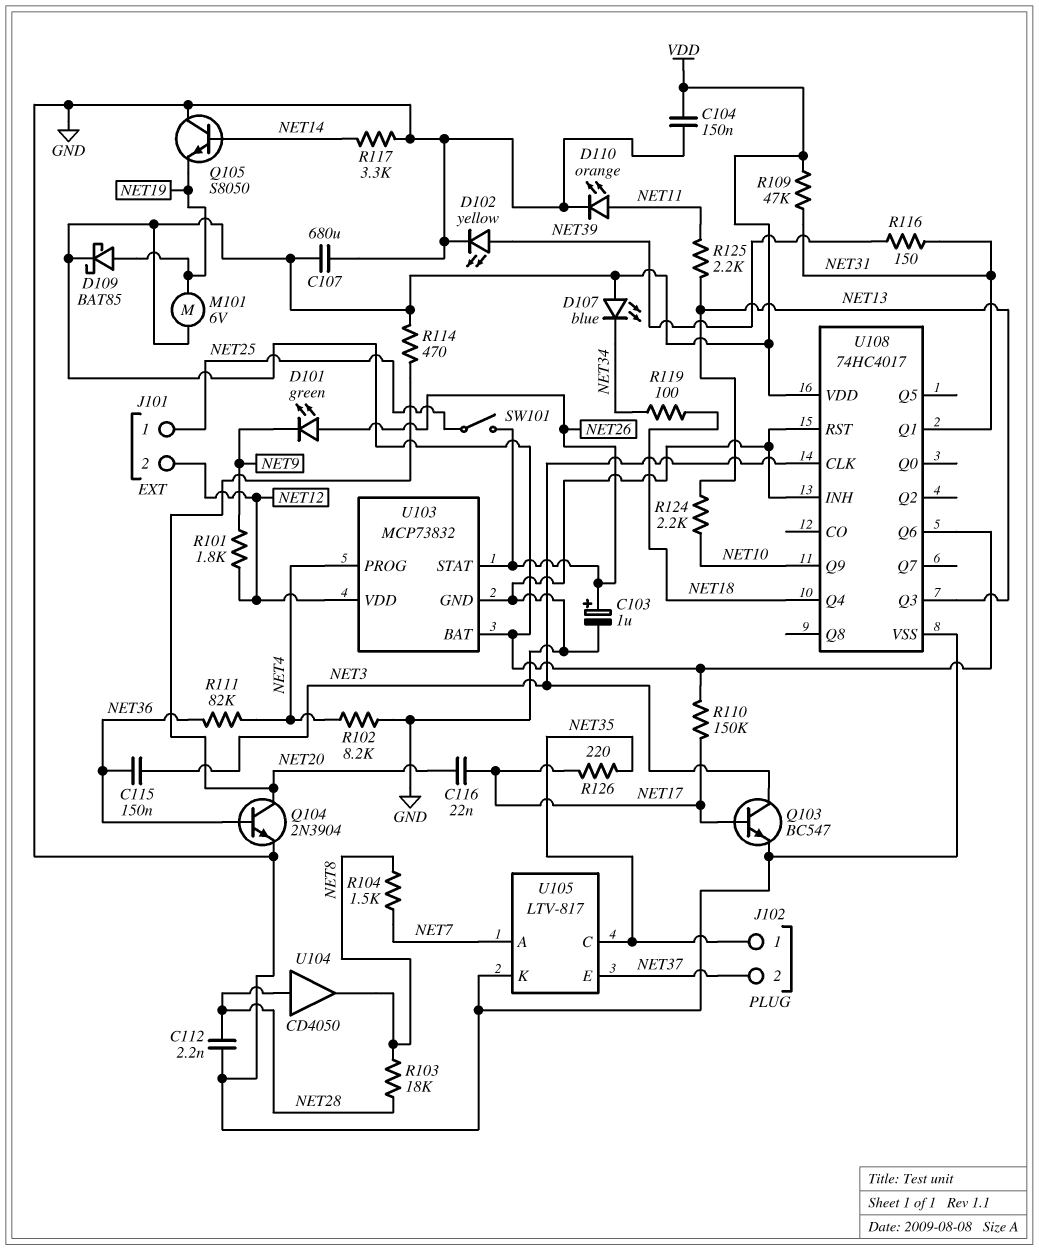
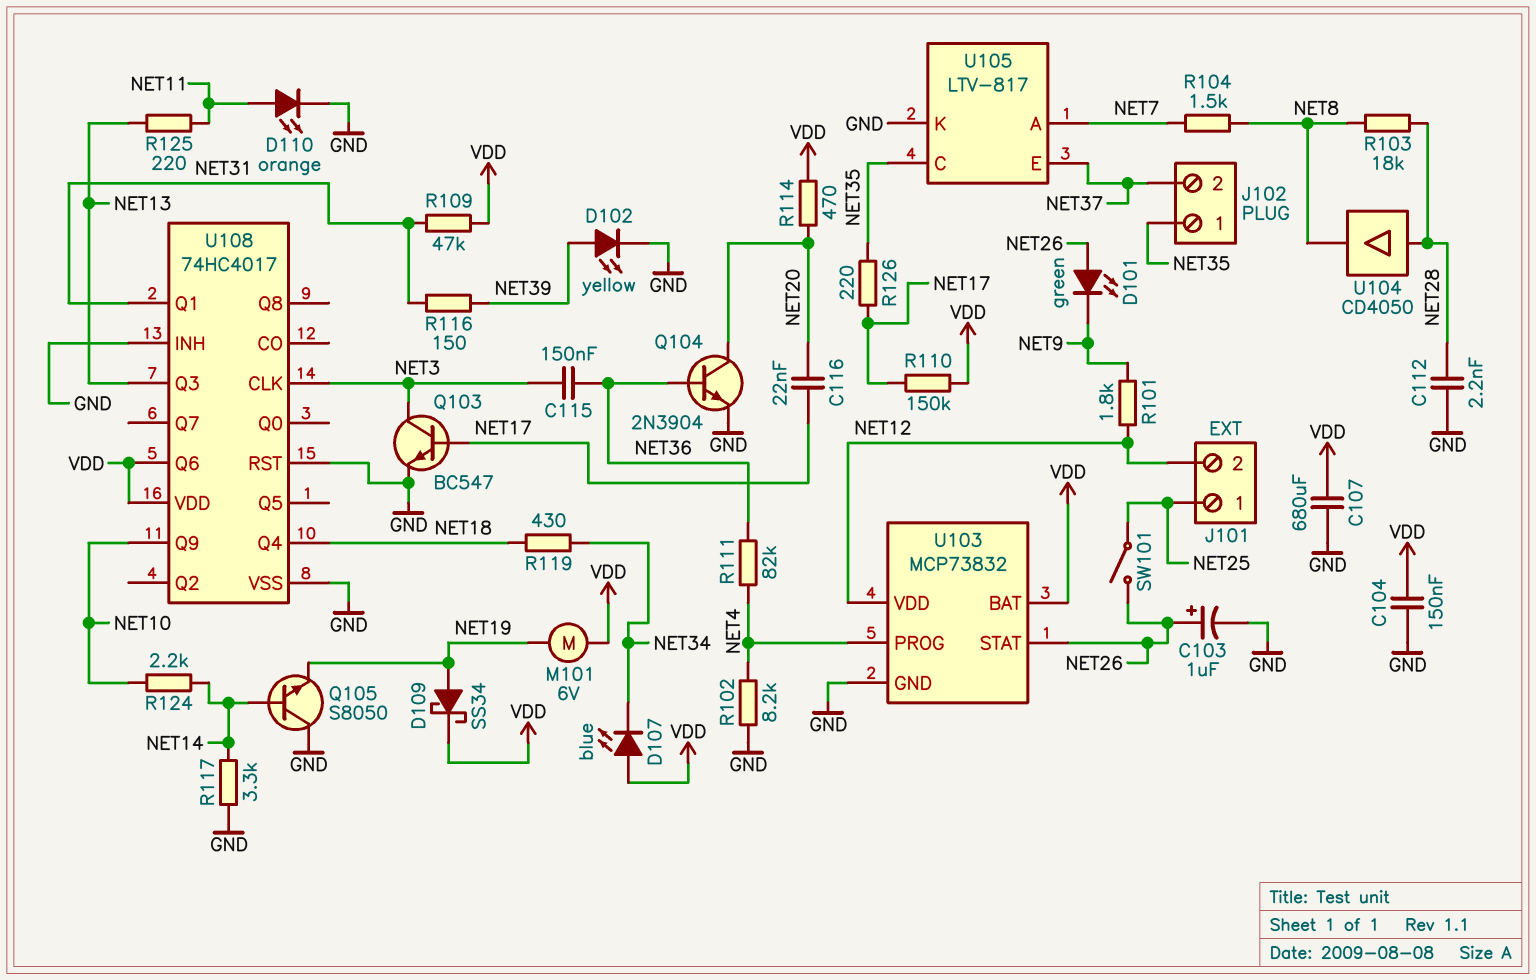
D109: schottky BAT85 (A NET19, K VDD) -> schottky SS34 (A NET19, K VDD)
R119: 100 (NET18, NET34) -> 430 (NET18, NET34)
R124: 2.2k (NET10, NET13) -> 2.2k (NET10, NET14)
R125: 2.2k (NET11, NET13) -> 220 (NET11, NET13)

